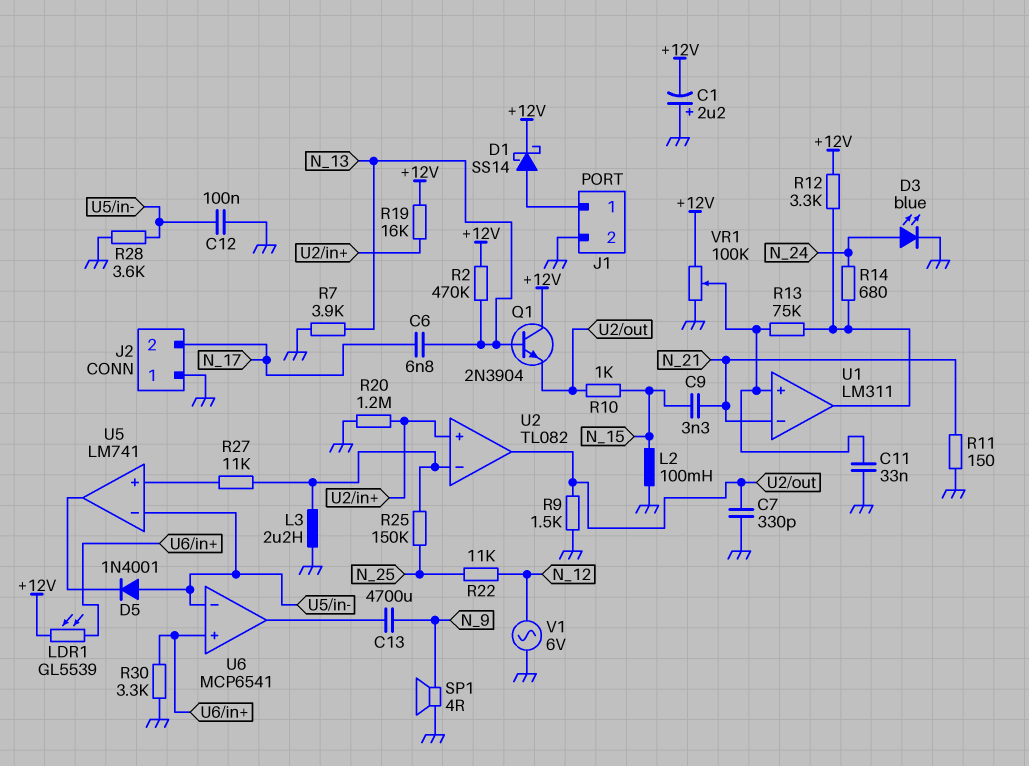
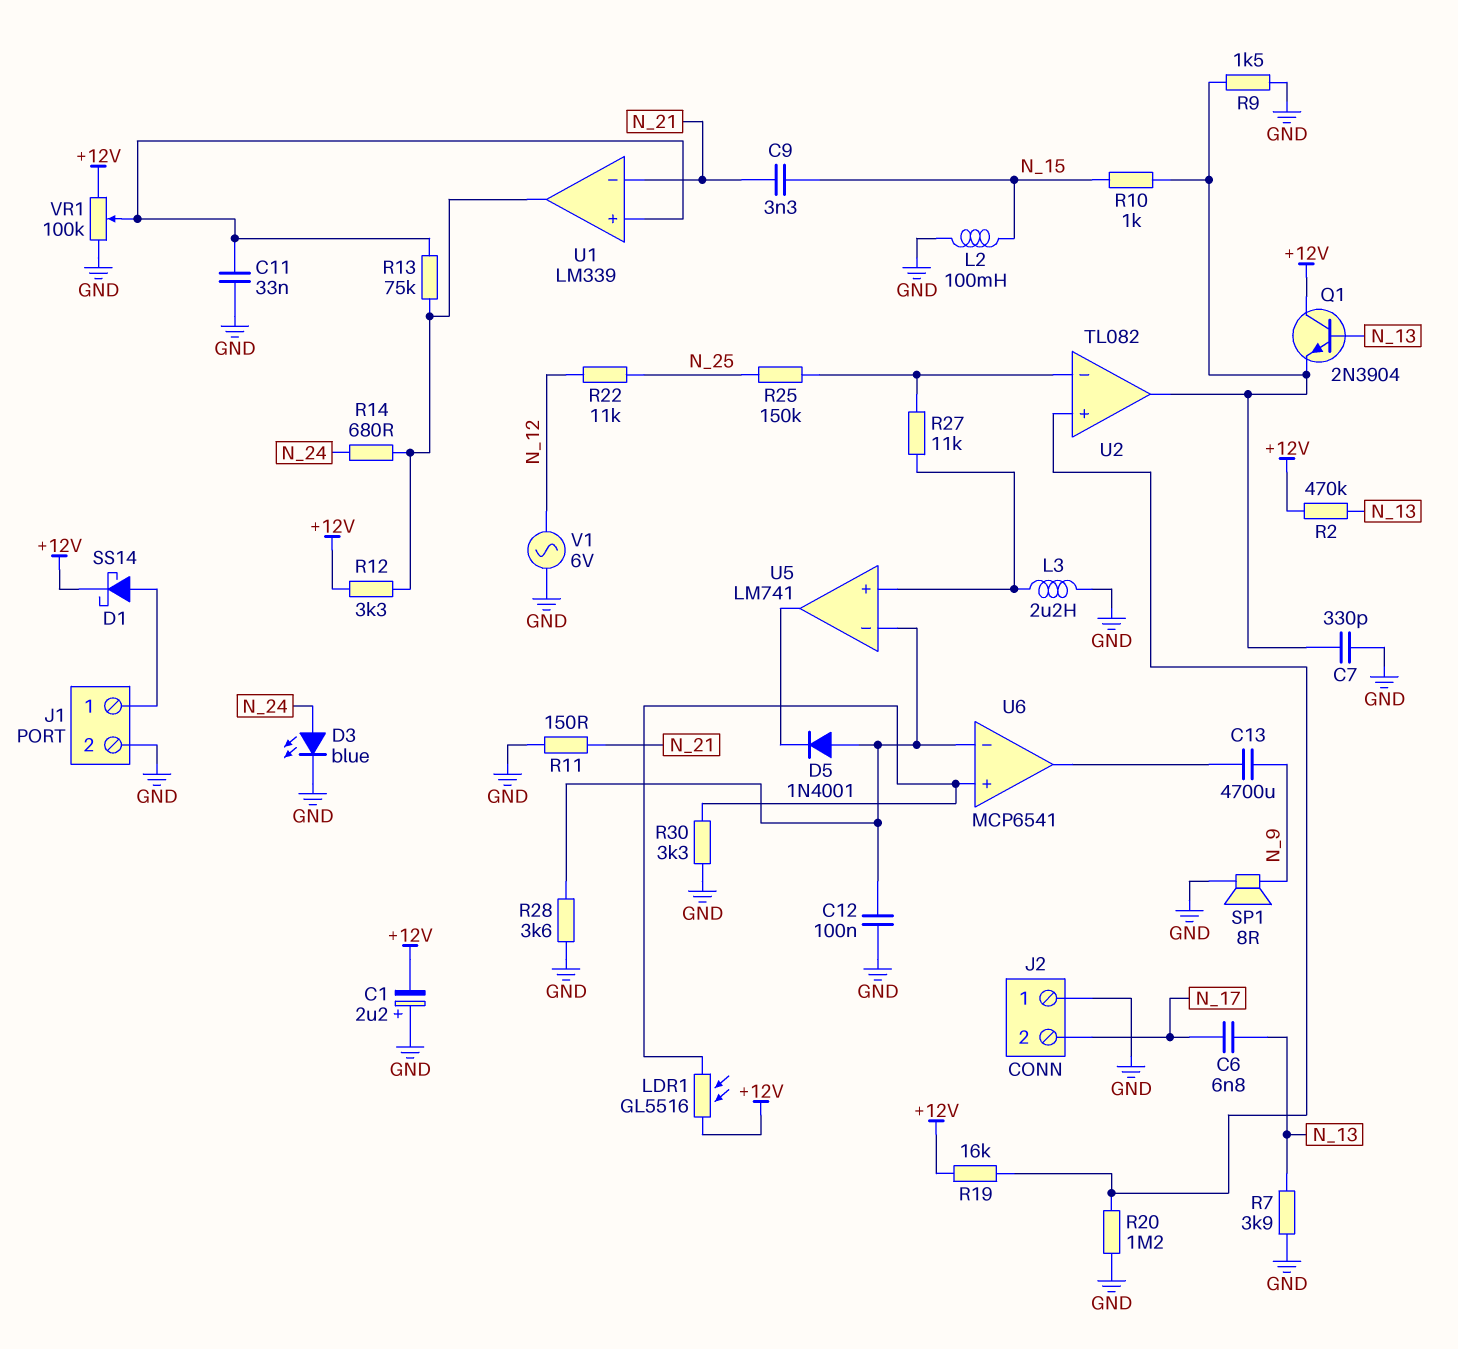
L3: 2.2uH (GND, U2/in-) -> 2.2uH (GND, U5/in+)
LDR1: GL5539 (+12V, U6/in+) -> GL5516 (+12V, U6/in+)
SP1: speaker 4R (GND, N_9) -> speaker 8R (GND, N_9)
U1: LM311 -> LM339

